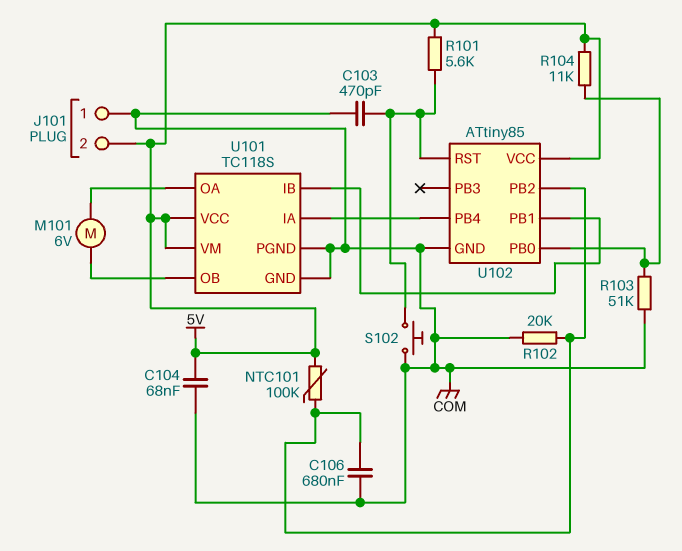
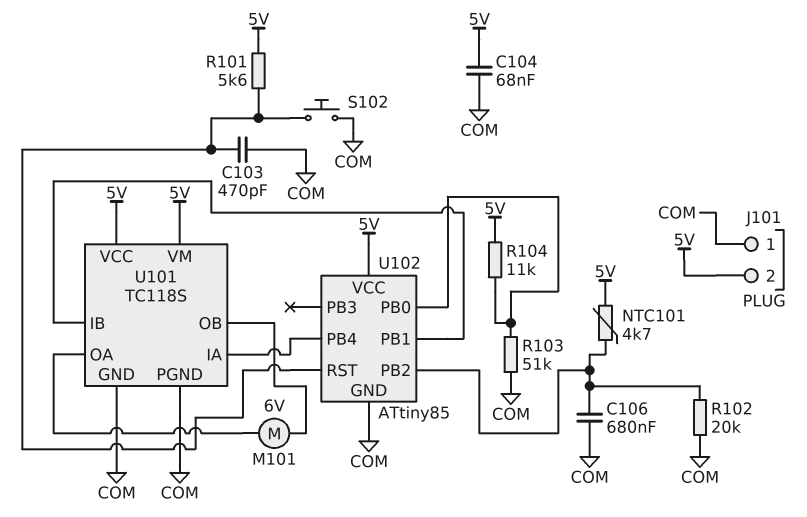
NTC101: 100k (5V, U102/PB2) -> 4.7k (5V, U102/PB2)

